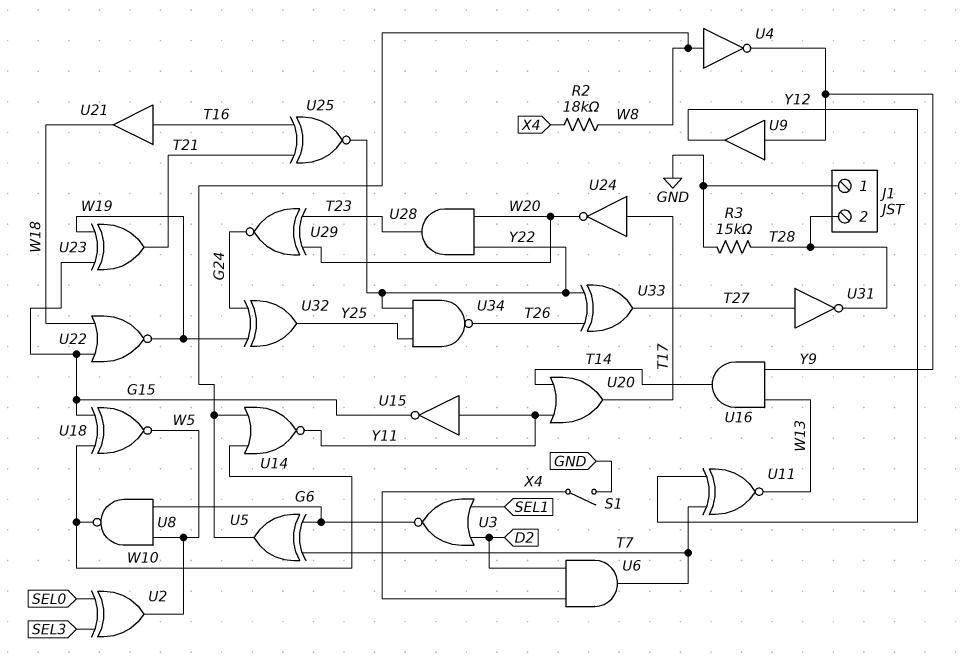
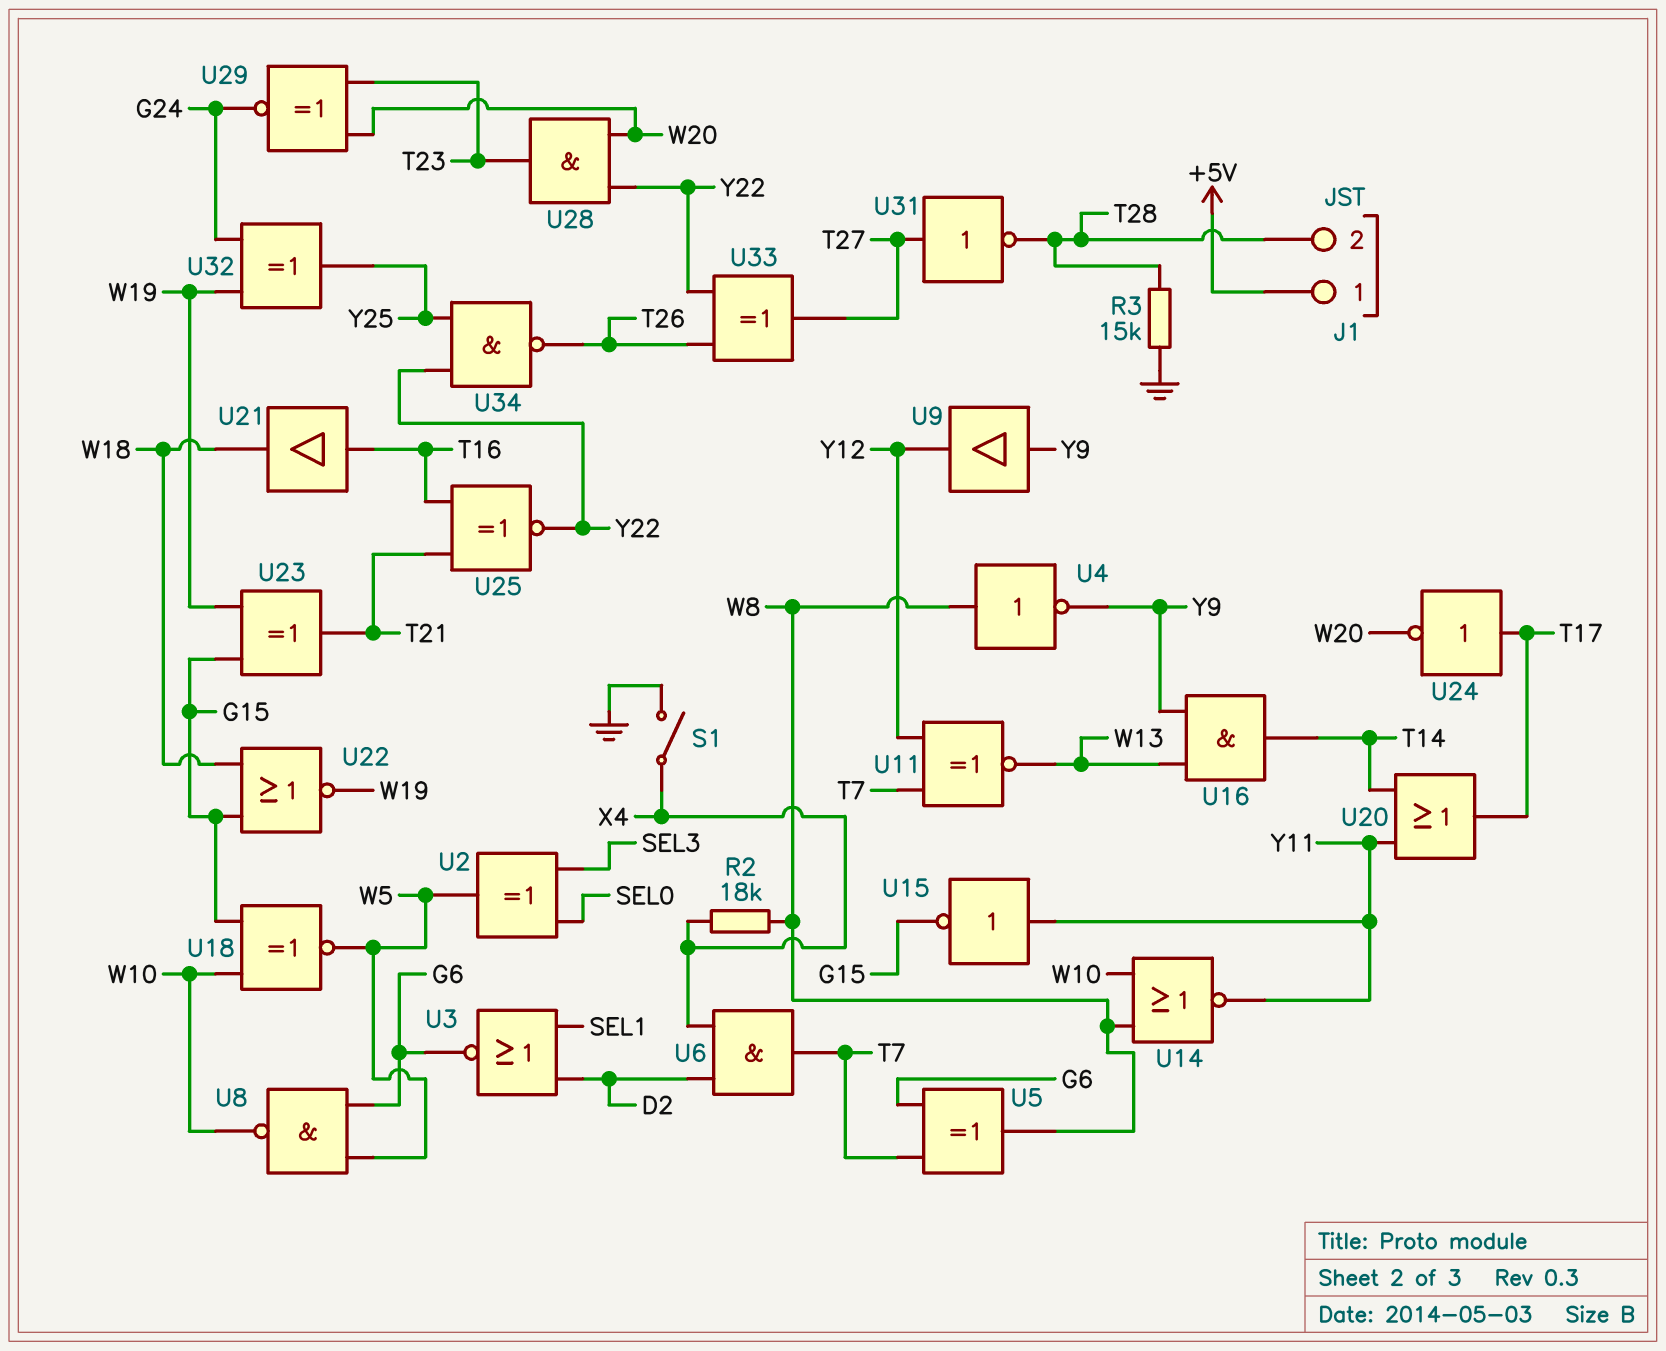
J1 pin 1: GND -> +5V

